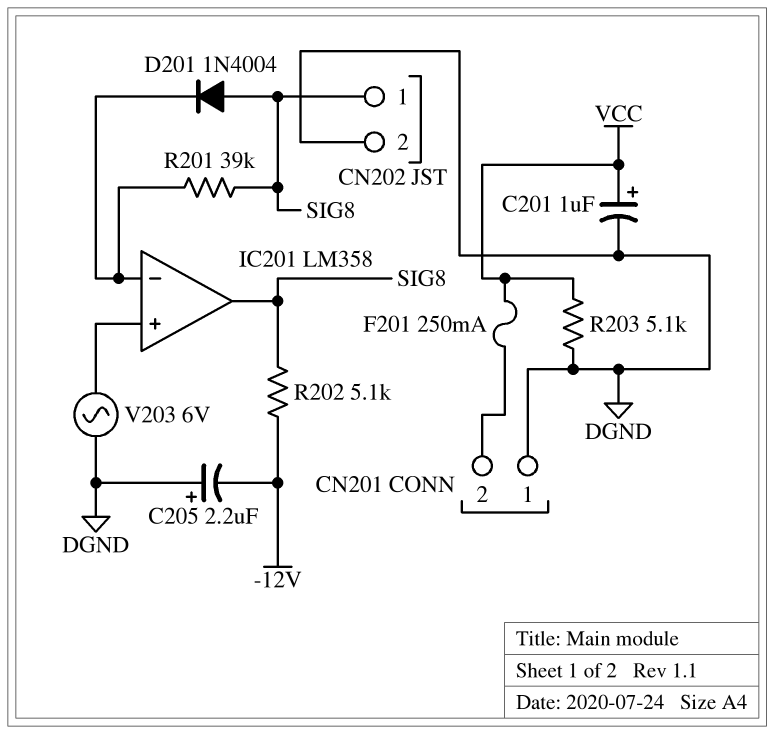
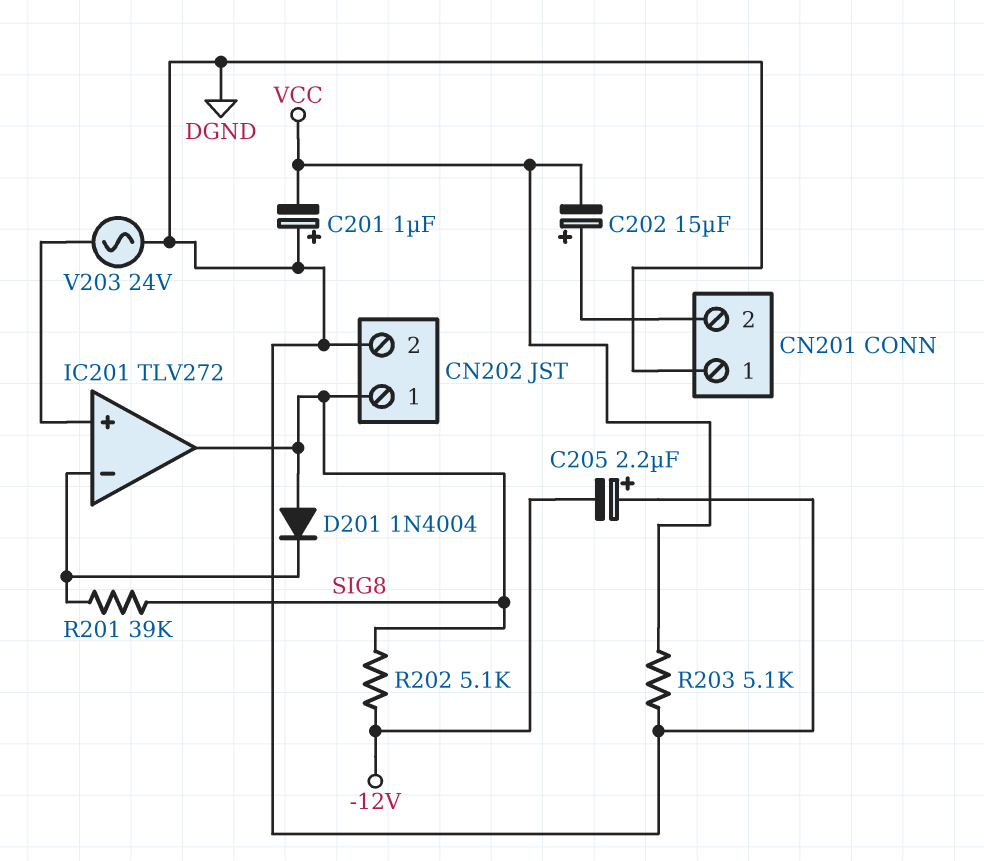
C201: 1uF (plus VCC, minus DGND) -> 1uF (plus DGND, minus VCC)
C202: none -> 15uF (plus CN201/2, minus VCC)
F201: 250mA (CN201/2, VCC) -> none
IC201: LM358 -> TLV272
V203: AC 6V (DGND, IC201/in+) -> AC 24V (DGND, IC201/in+)

